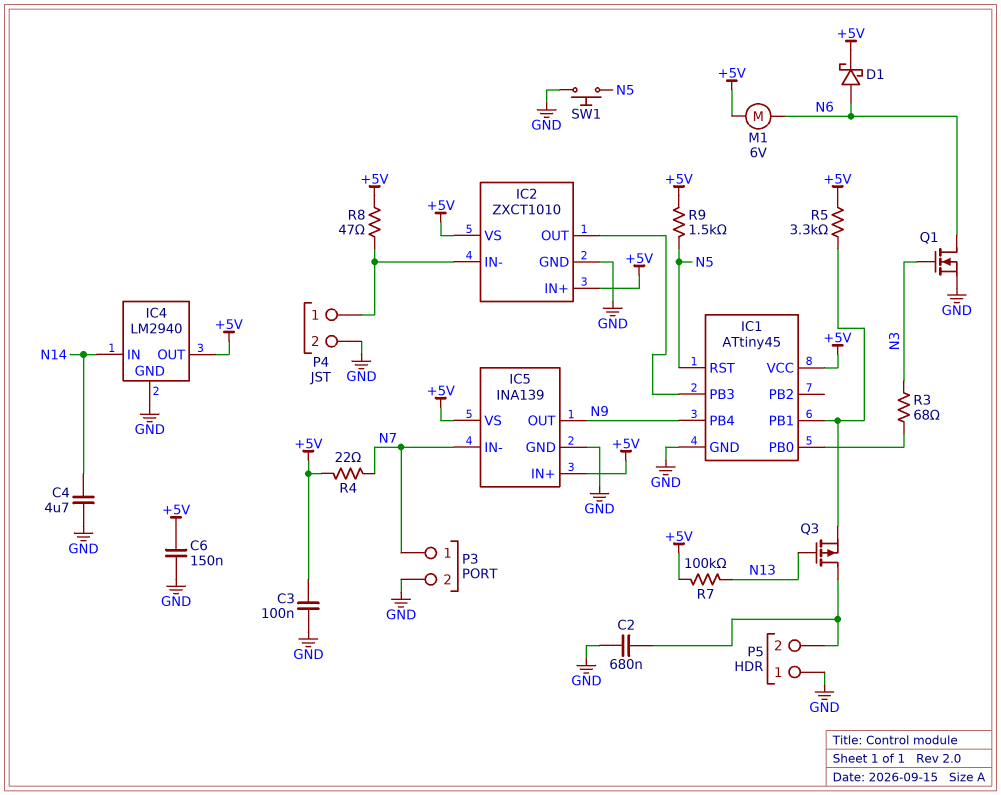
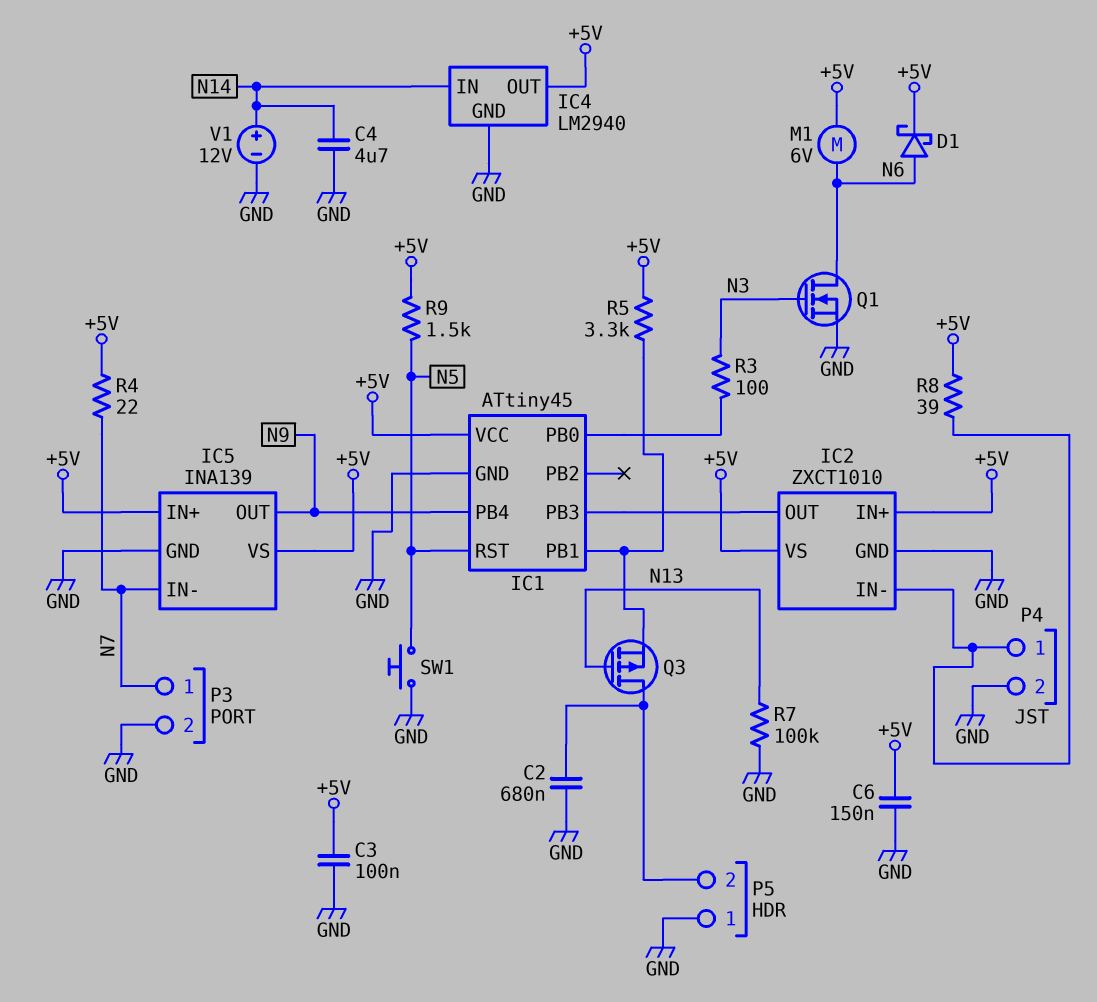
R3: 68 (IC1/PB0, N3) -> 100 (IC1/PB0, N3)
R7: 100k (+5V, N13) -> 100k (GND, N13)
R8: 47 (+5V, IC2/IN-) -> 39 (+5V, IC2/IN-)
V1: none -> 12V (plus N14, minus GND)

